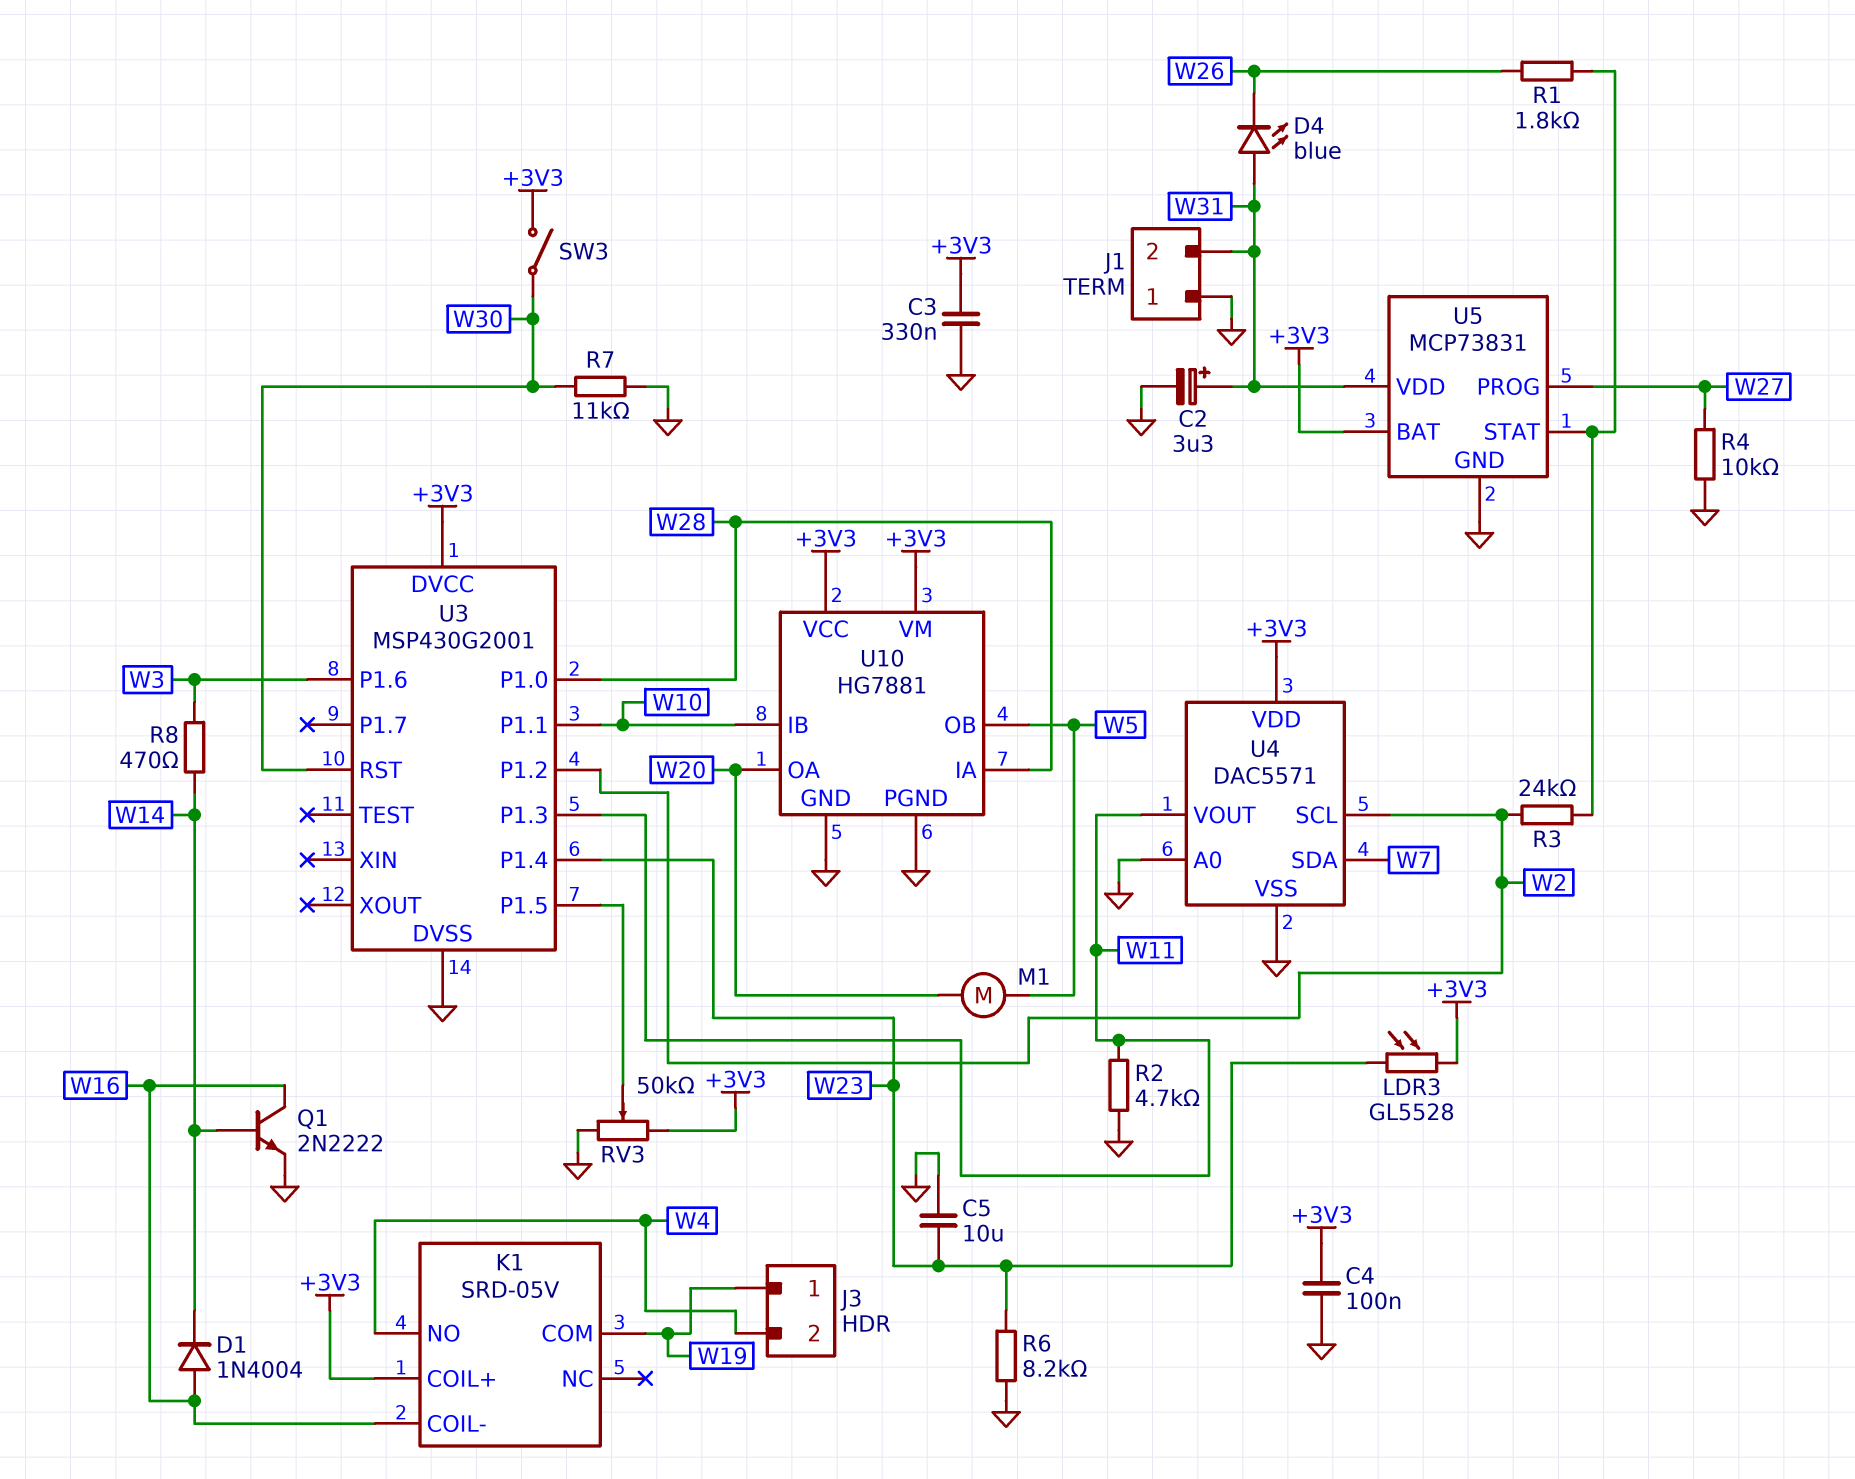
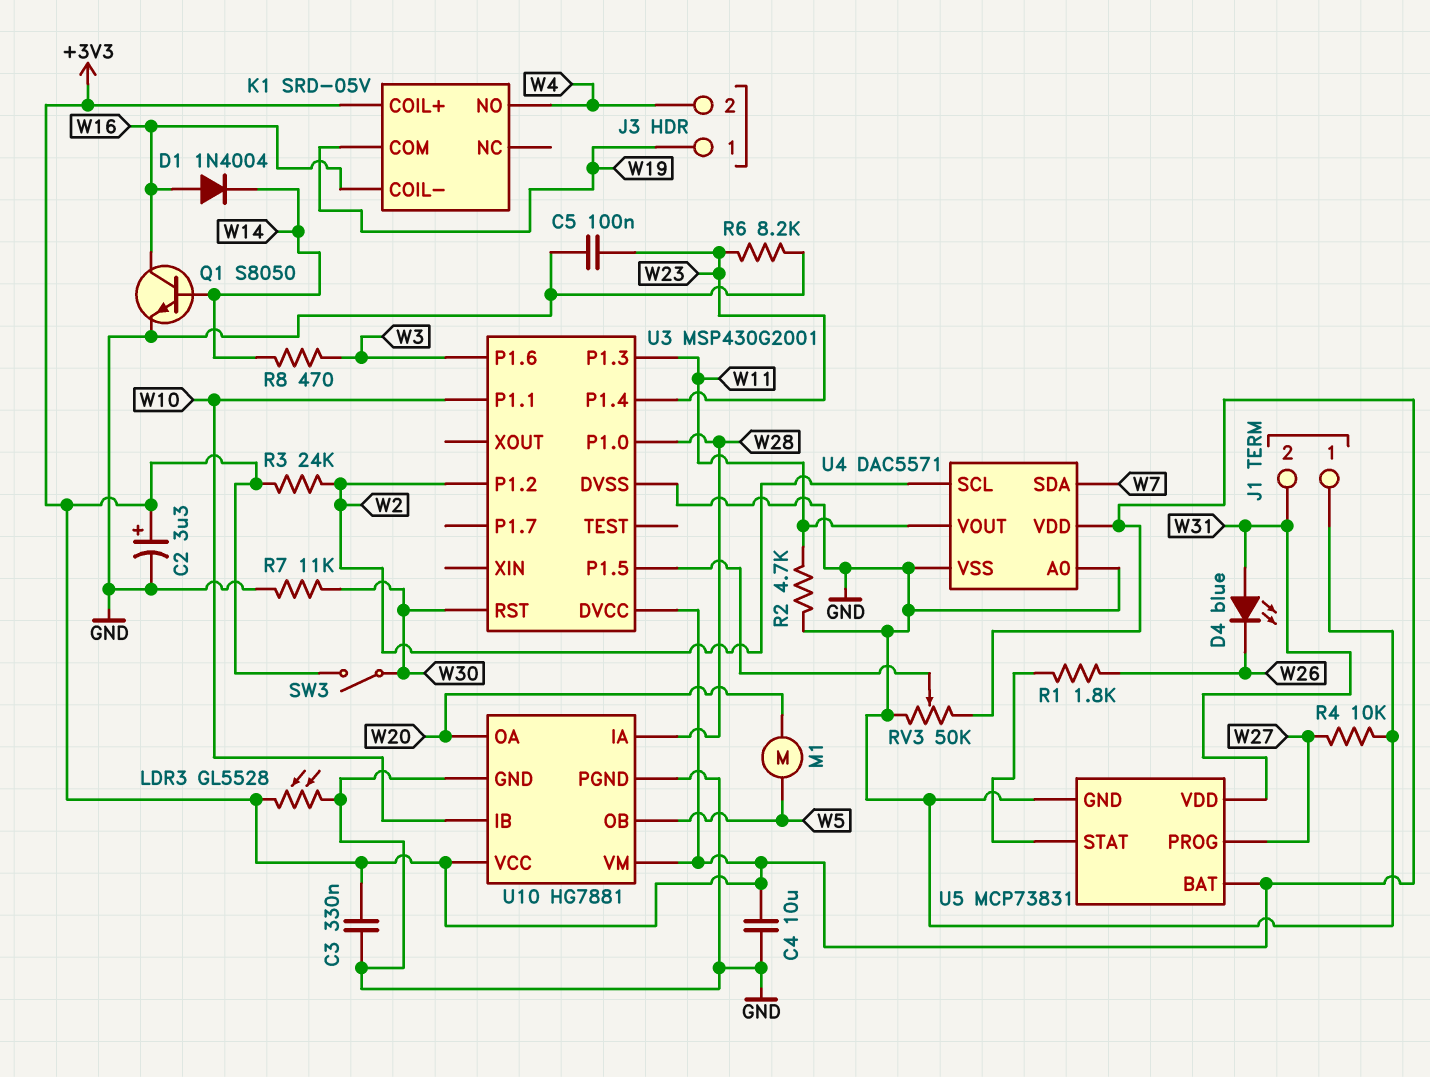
C2: 3.3uF (plus W31, minus GND) -> 3.3uF (plus +3V3, minus GND)
C4: 100nF (+3V3, GND) -> 10uF (+3V3, GND)
C5: 10uF (GND, W23) -> 100nF (GND, W23)
LDR3: GL5528 (+3V3, W23) -> GL5528 (+3V3, GND)
Q1: NPN 2N2222 (B W14, C W16, E GND) -> NPN S8050 (B W14, C W16, E GND)
R3: 24k (U5/STAT, W2) -> 24k (+3V3, W2)

